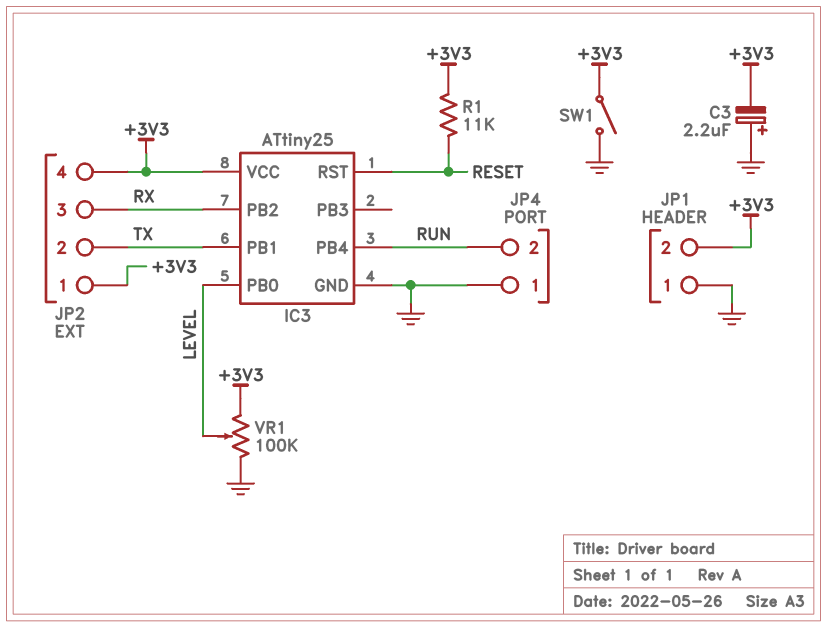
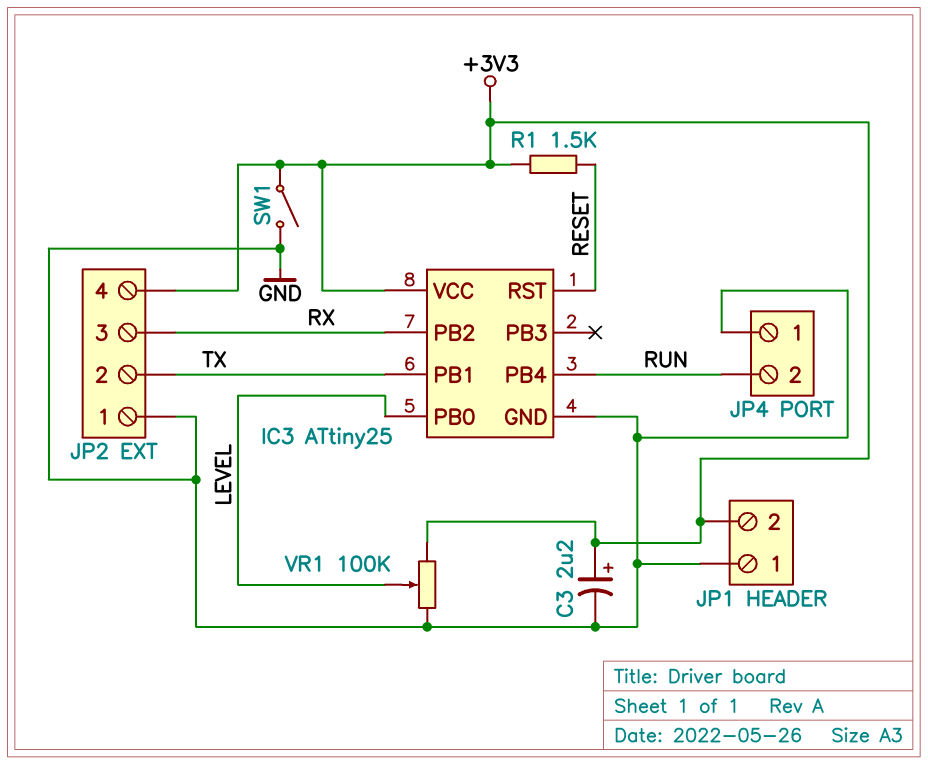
C3: 2.2uF (plus GND, minus +3V3) -> 2.2uF (plus +3V3, minus GND)
JP2 pin 1: +3V3 -> GND
R1: 11k (+3V3, RESET) -> 1.5k (+3V3, RESET)

